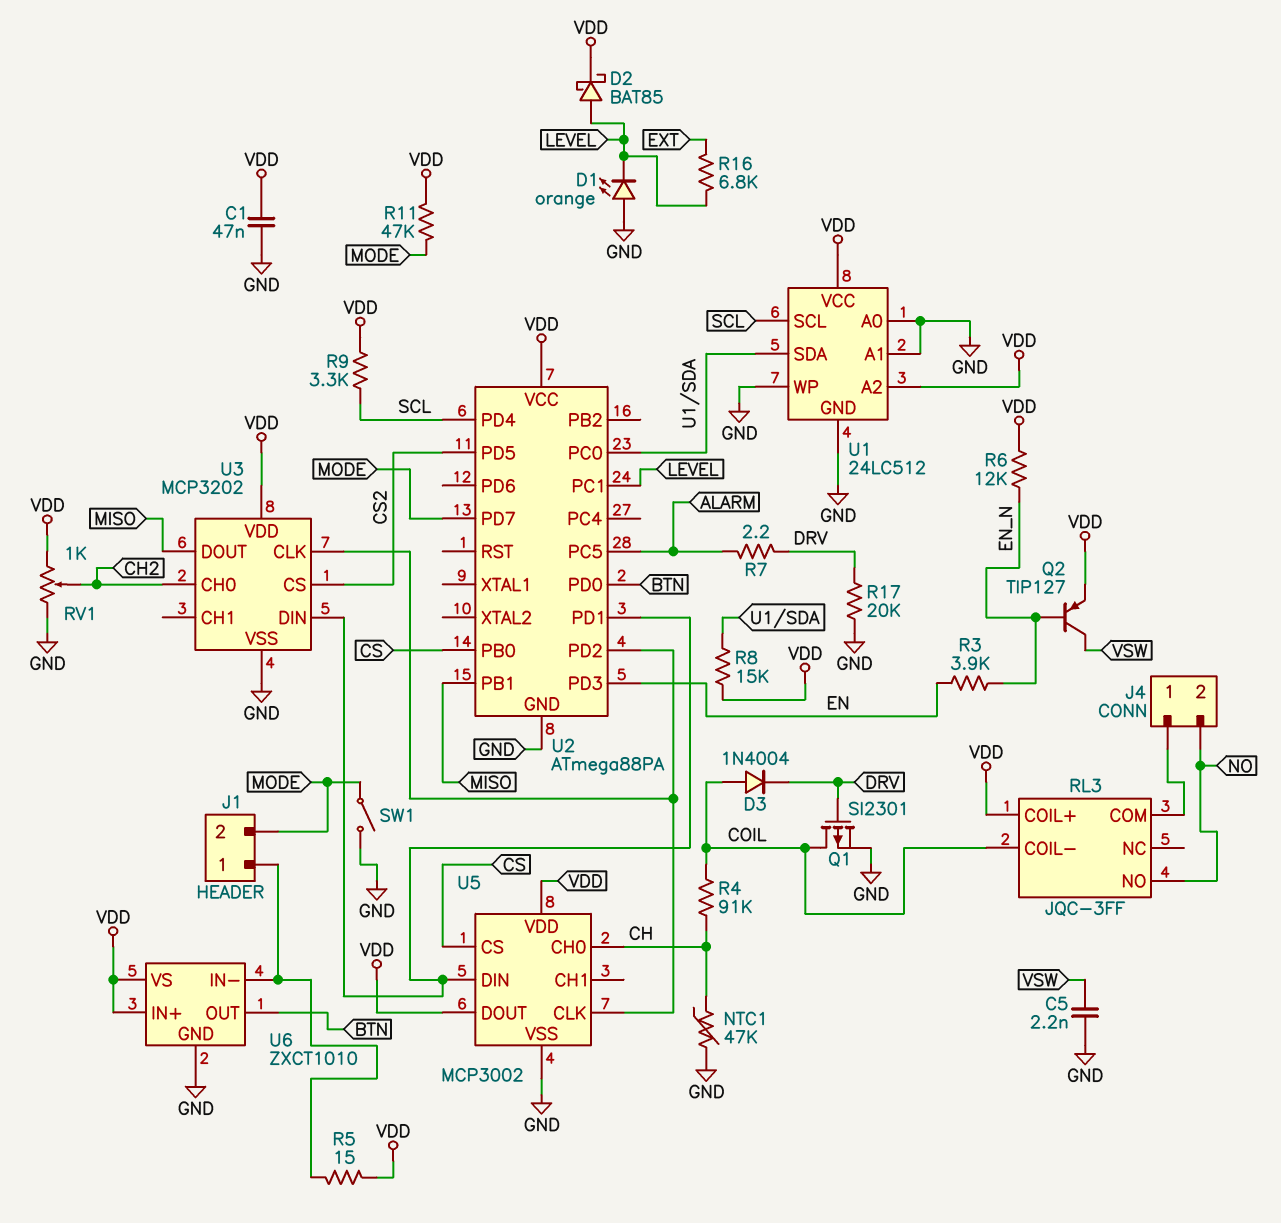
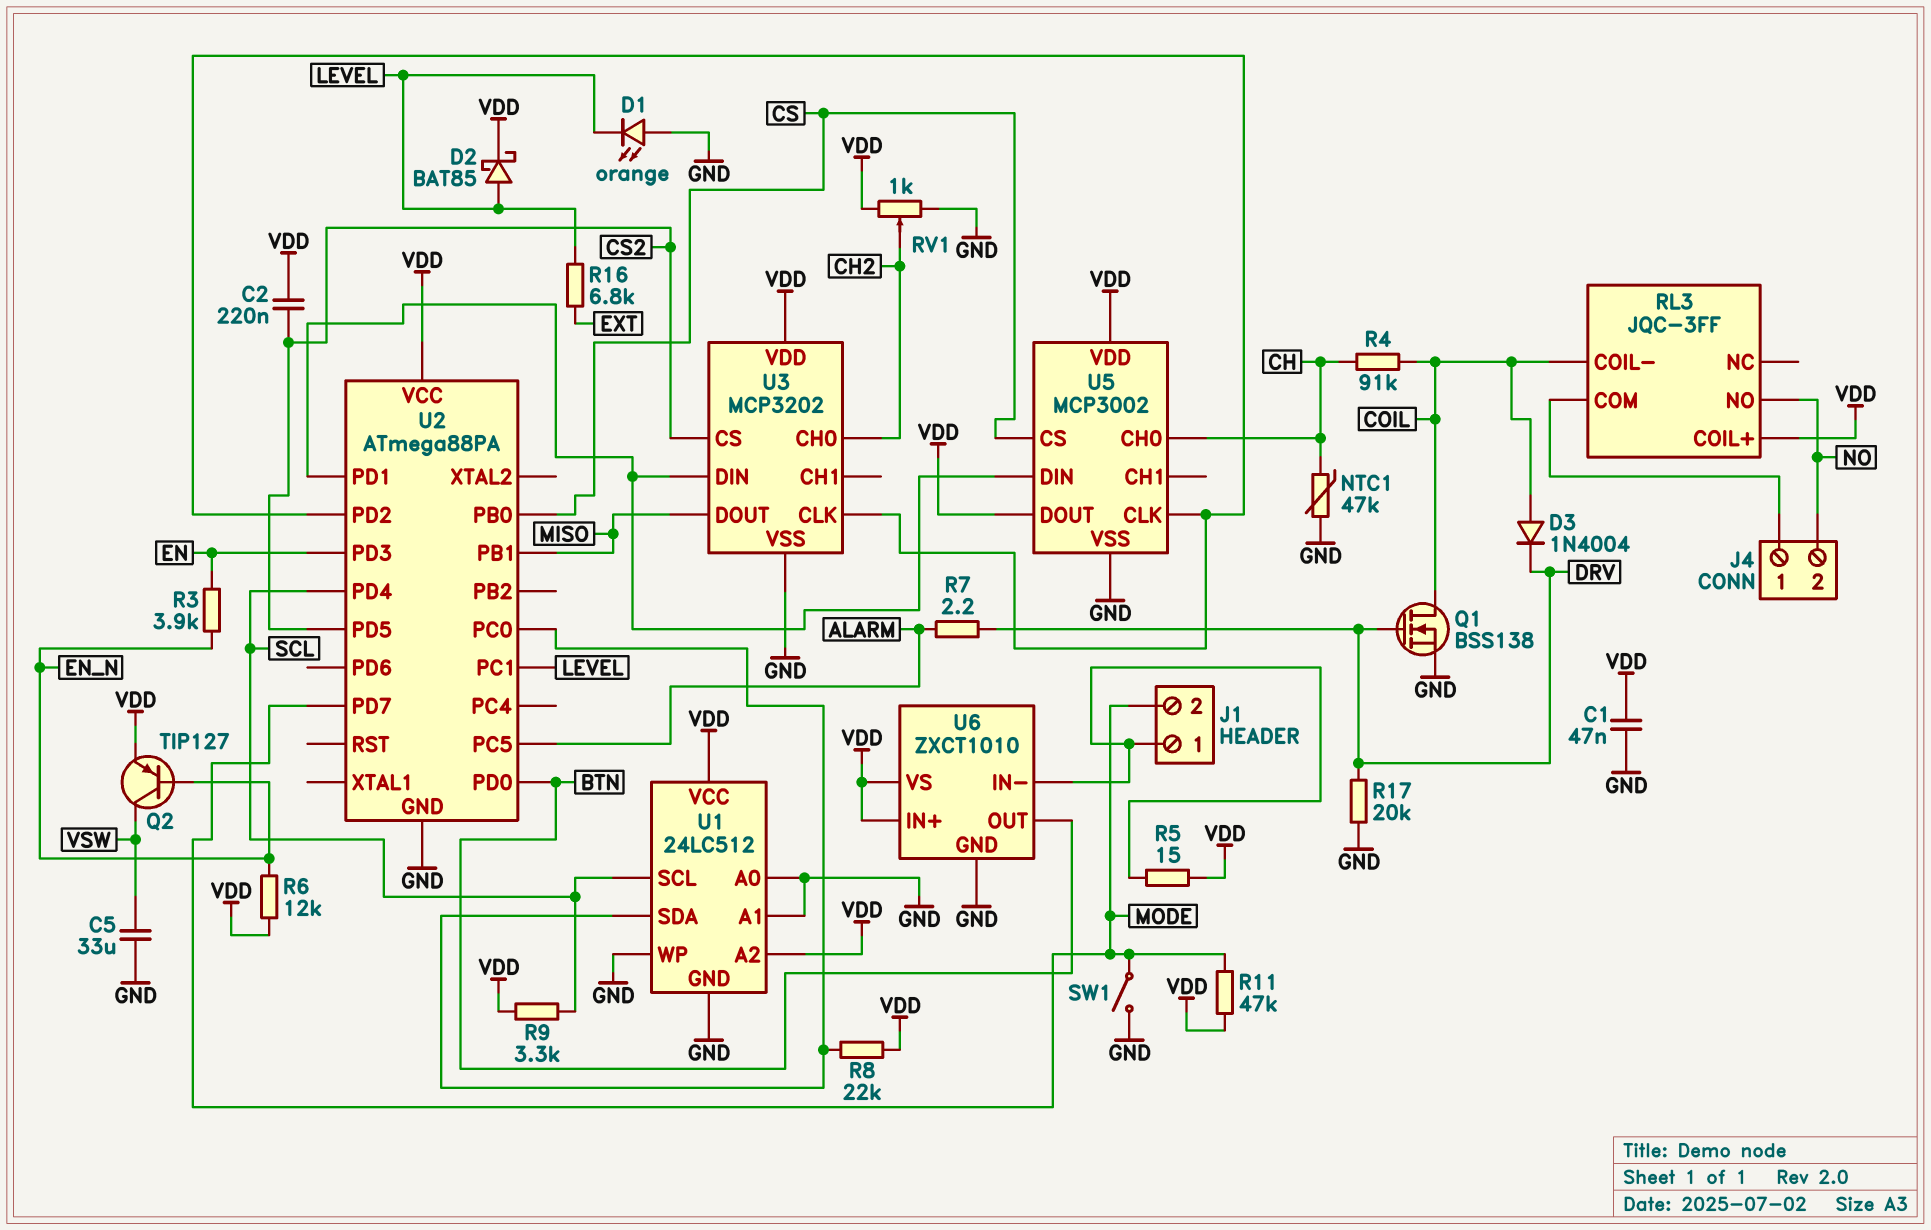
C2: none -> 220nF (CS2, VDD)
C5: 2.2nF (GND, VSW) -> 33uF (GND, VSW)
Q1: PMOS SI2301 (G DRV, D COIL, S GND) -> NMOS BSS138 (G DRV, D COIL, S GND)
R8: 15k (U1/SDA, VDD) -> 22k (U1/SDA, VDD)

